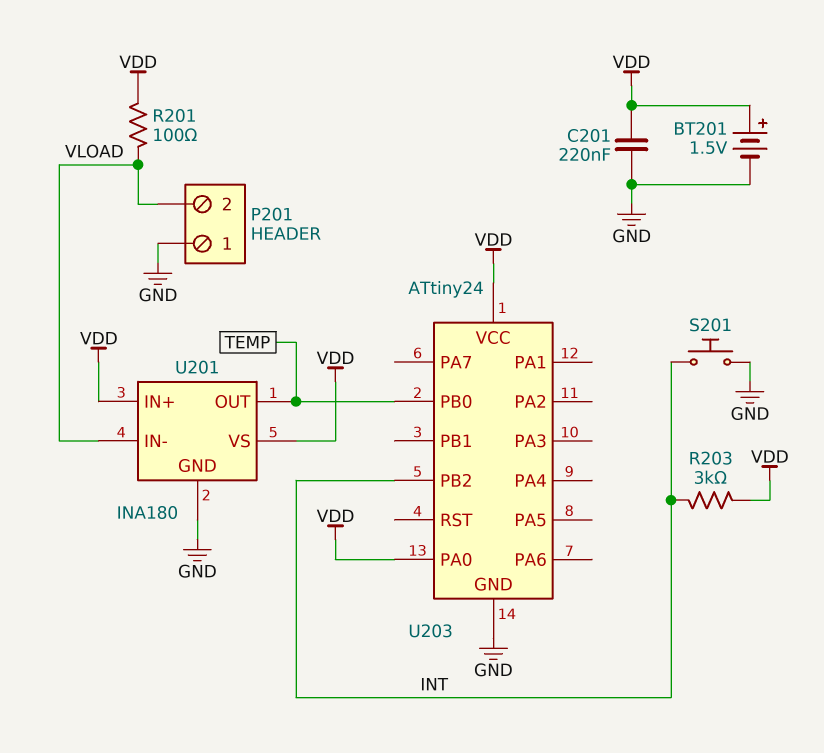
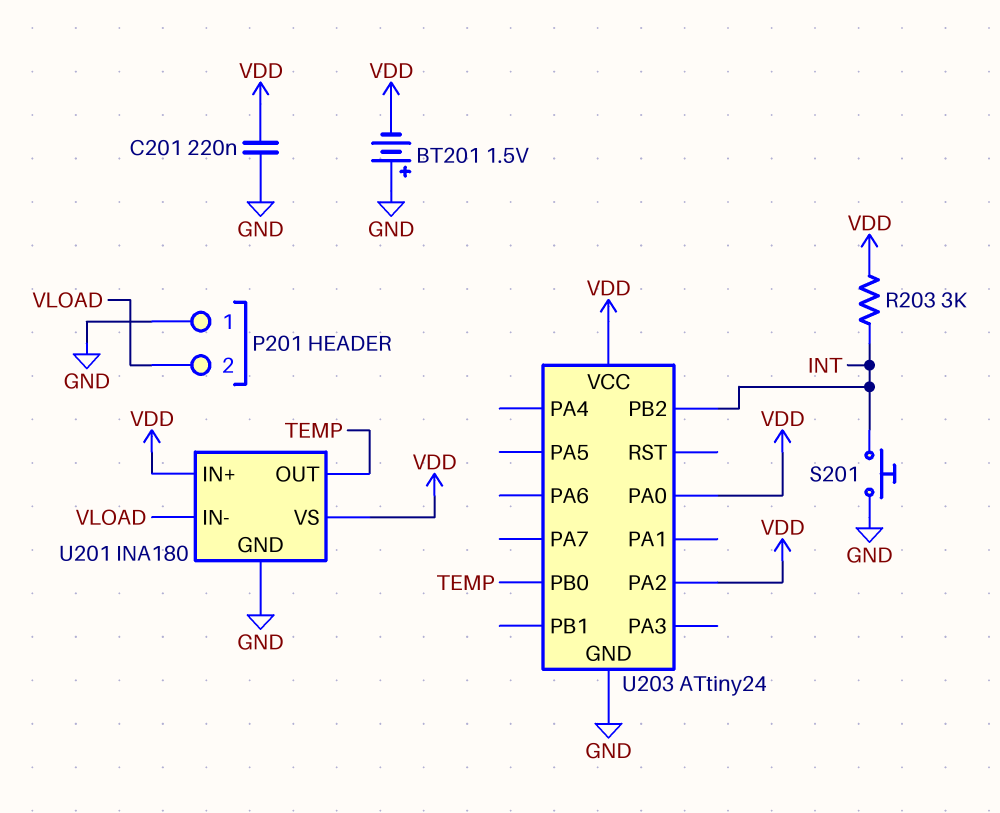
BT201: 1.5V (plus VDD, minus GND) -> 1.5V (plus GND, minus VDD)
R201: 100 (VDD, VLOAD) -> none
U203 pin PA2: none -> VDD

